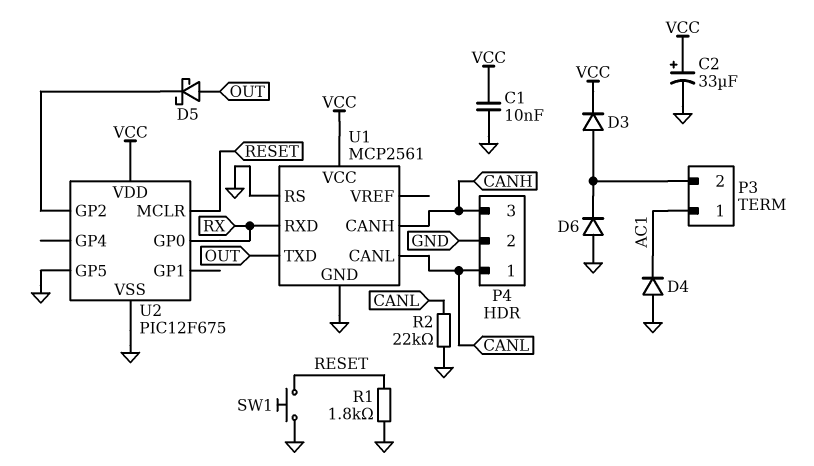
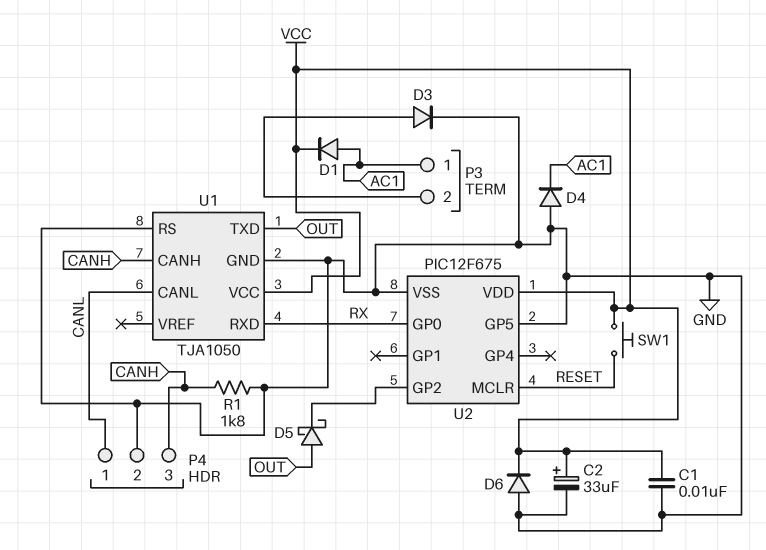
D1: none -> diode (A AC1, K VCC)
D3: diode (A P3/2, K VCC) -> diode (A P3/2, K GND)
D6: diode (A GND, K P3/2) -> diode (A GND, K VCC)
R1: 1.8k (GND, RESET) -> 1.8k (CANH, GND)
R2: 22k (CANL, GND) -> none
SW1: button (GND, RESET) -> button (RESET, VCC)
U1: MCP2561 -> TJA1050

